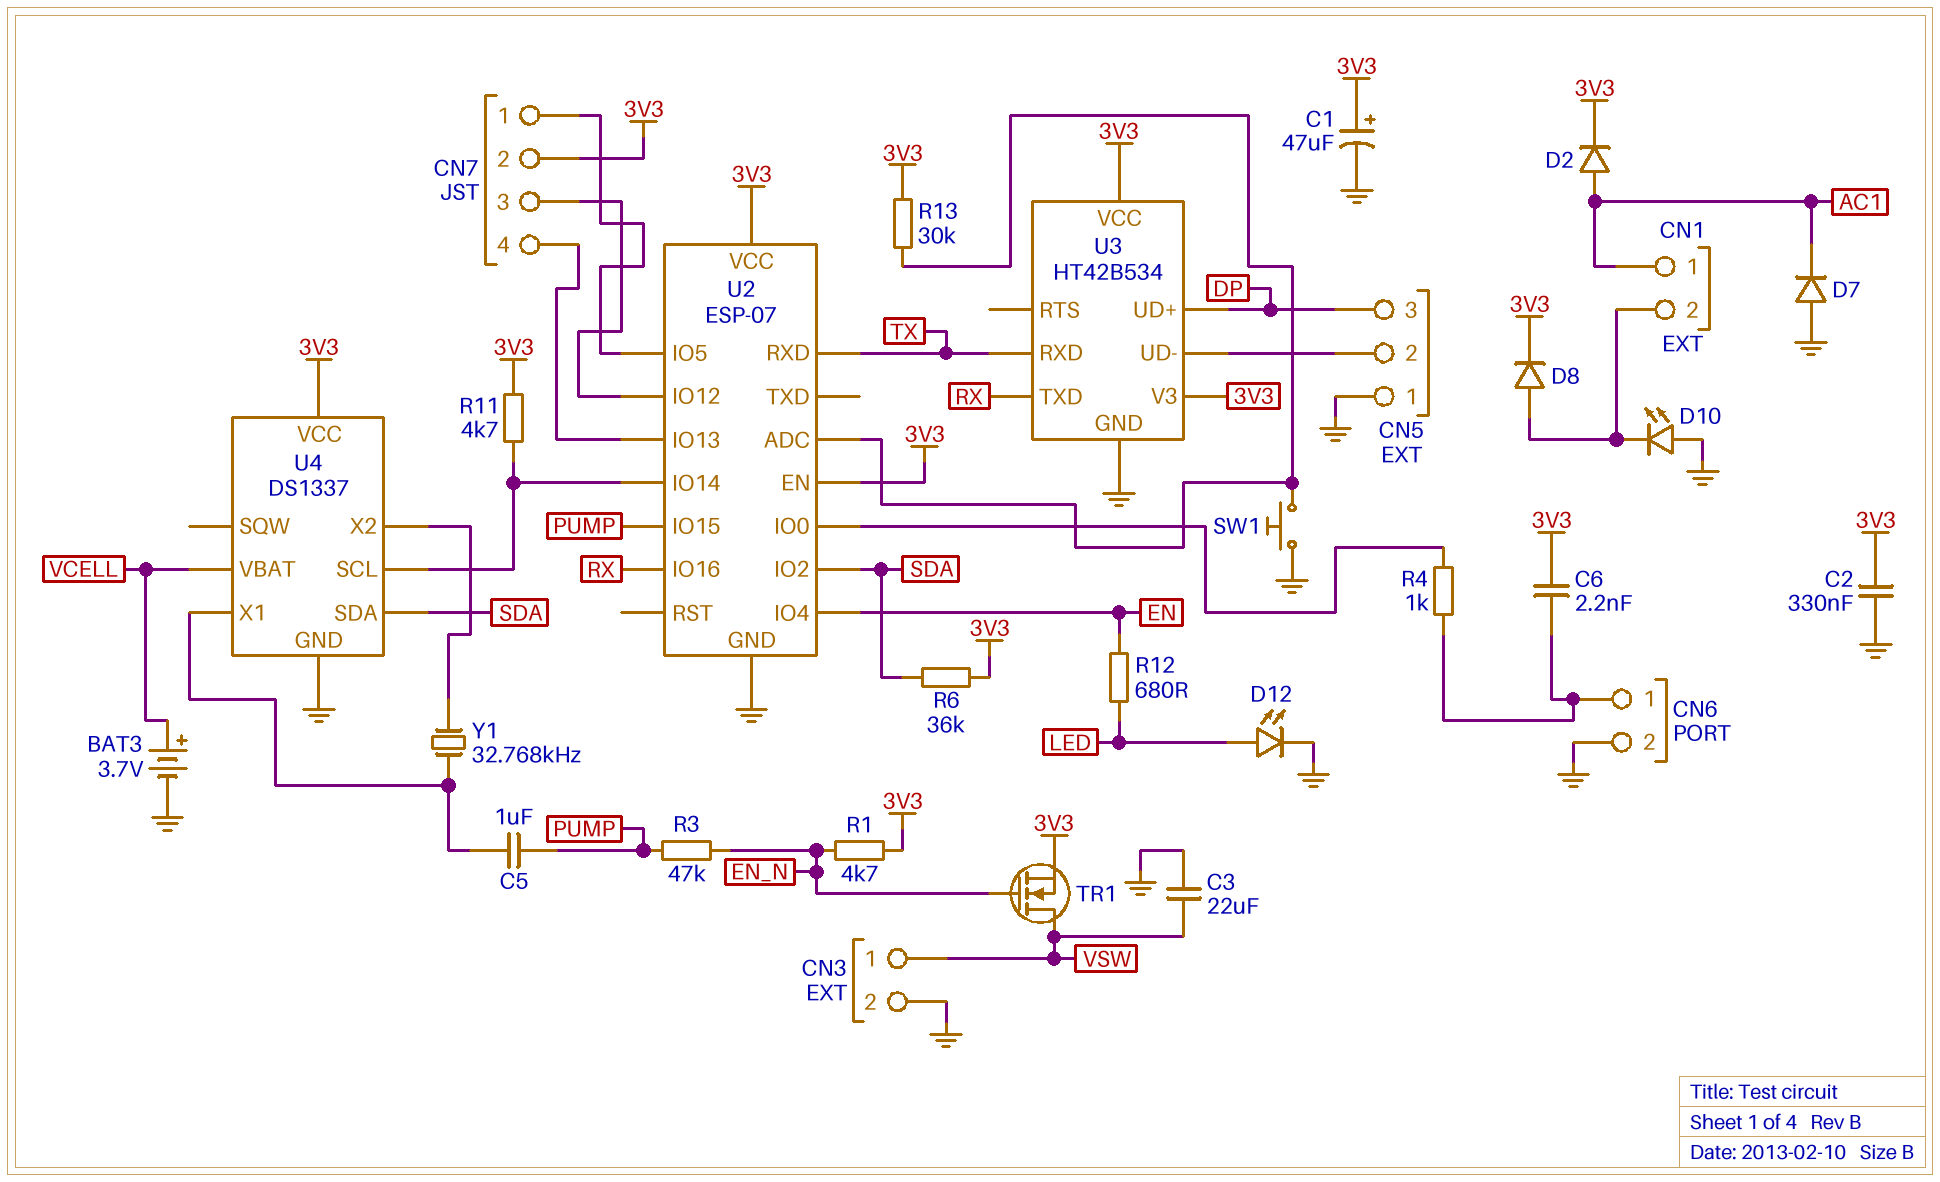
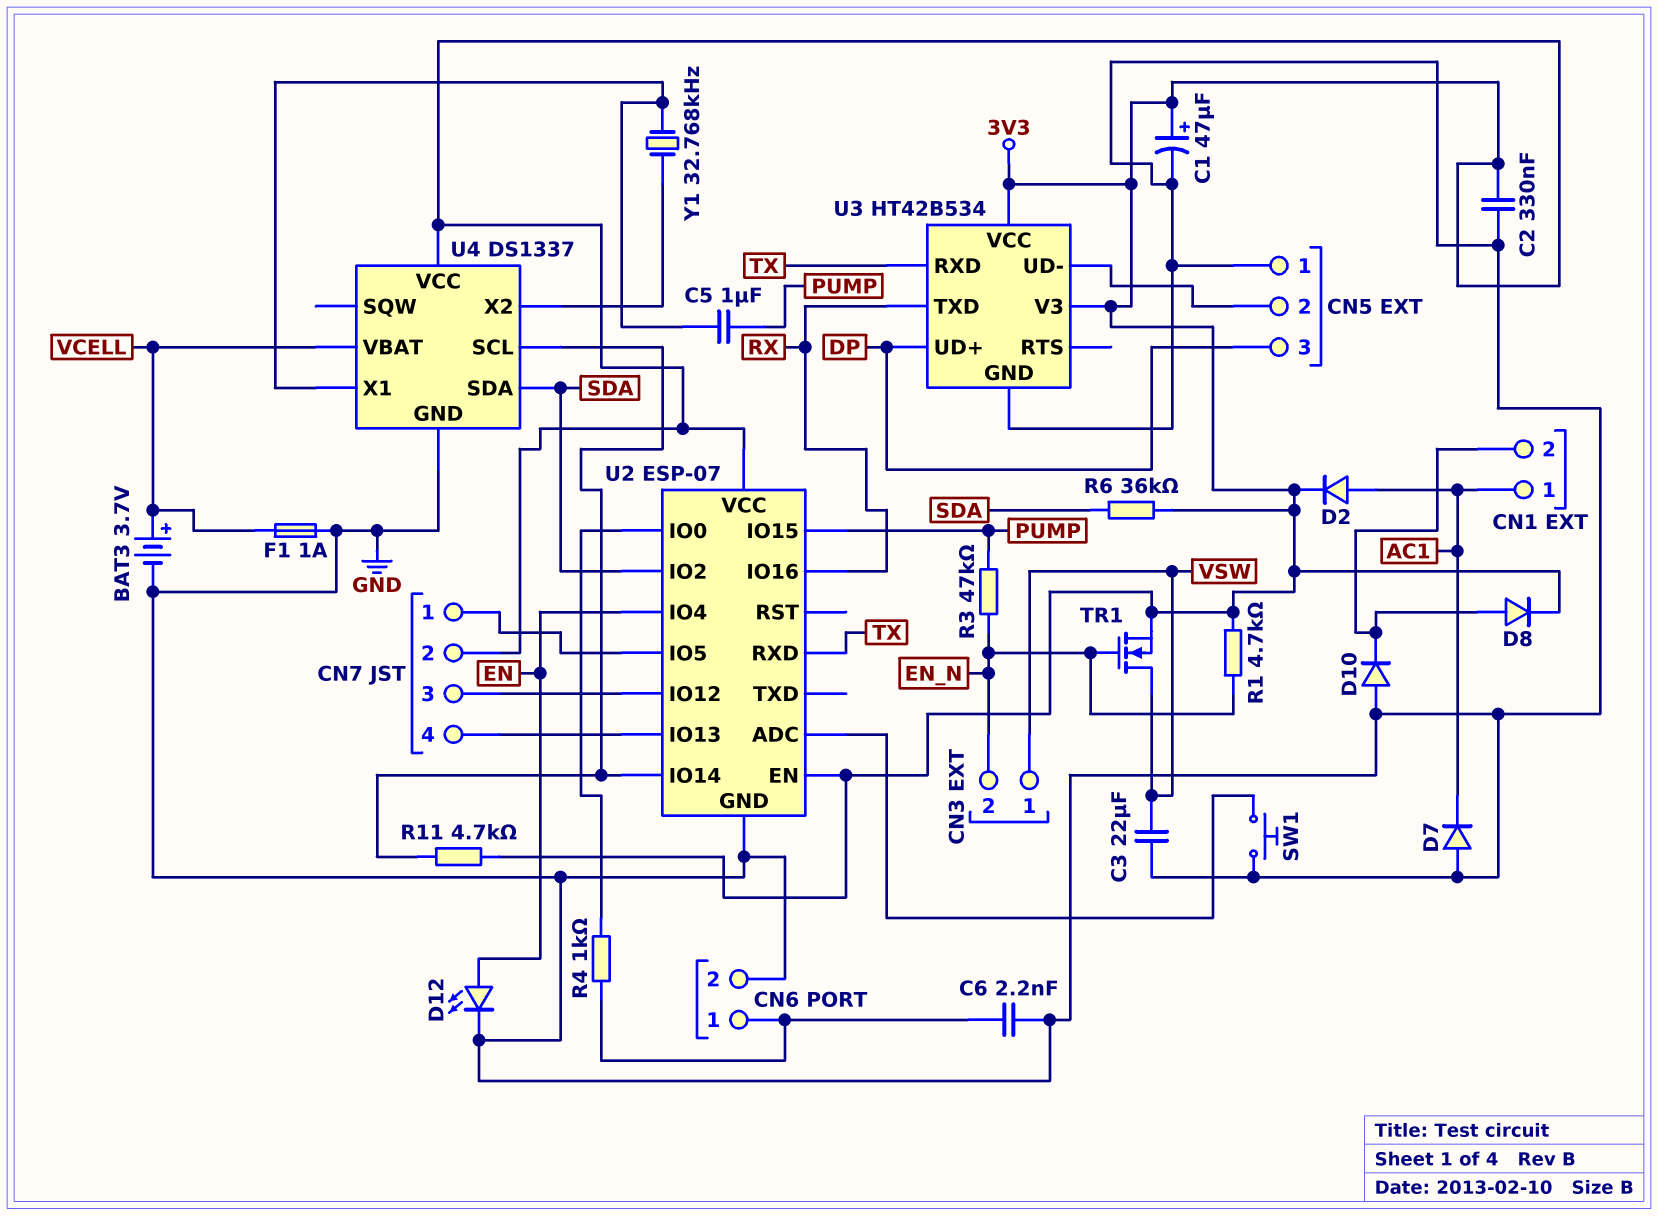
C6: 2.2nF (3V3, CN6/1) -> 2.2nF (CN6/1, GND)
CN3 pin 2: GND -> EN_N
D10: LED (A GND, K CN1/2) -> diode (A GND, K CN1/2)
D12: LED (A LED, K GND) -> LED (A EN, K GND)
F1: none -> 1A (GND, VCELL)
R12: 680 (EN, LED) -> none
R13: 30k (3V3, U2/ADC) -> none

